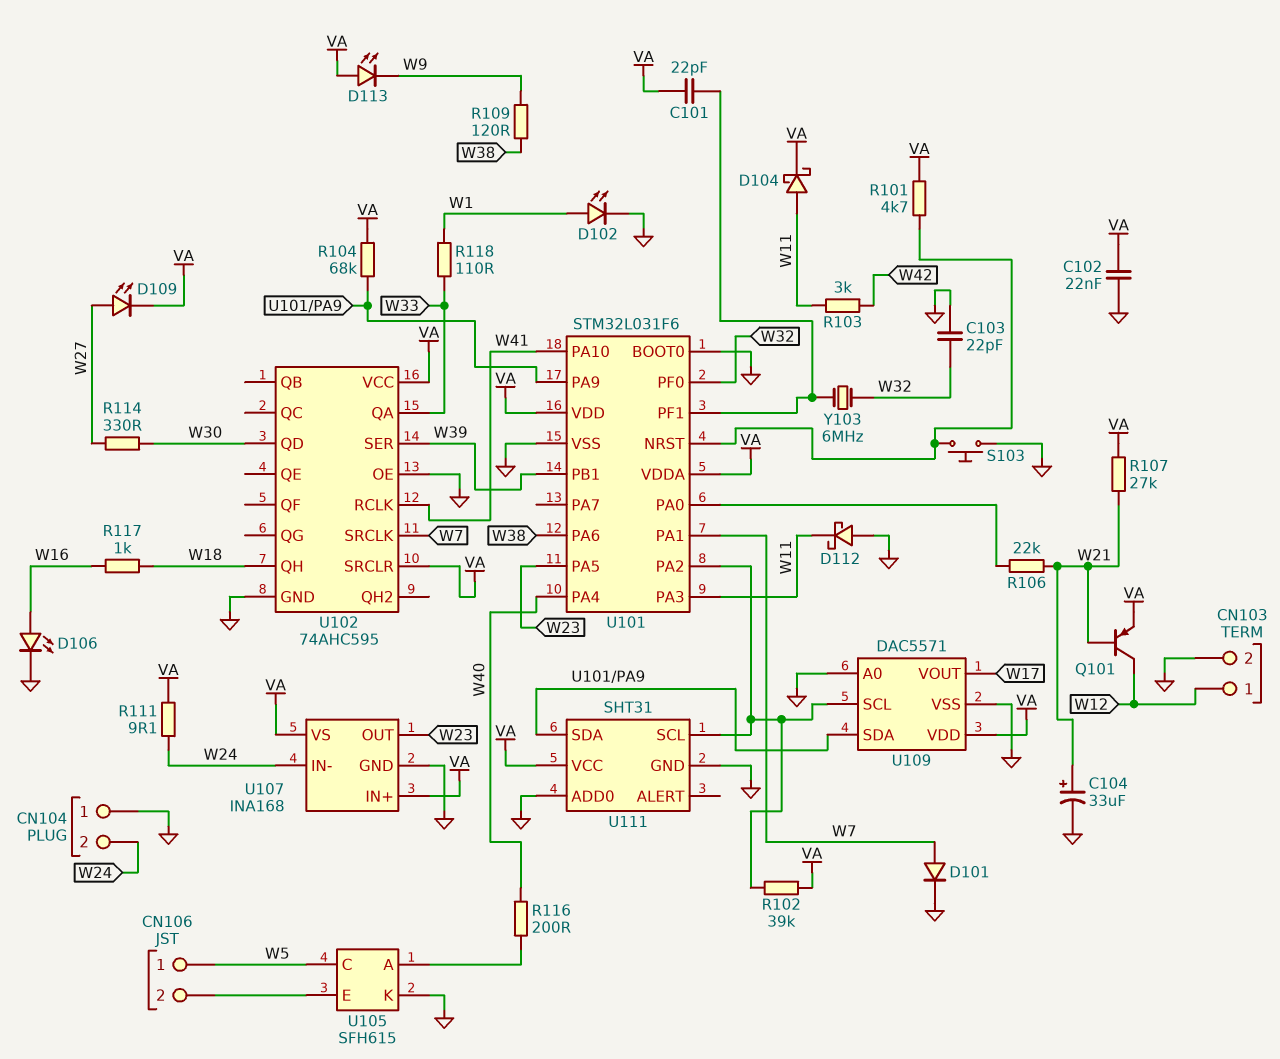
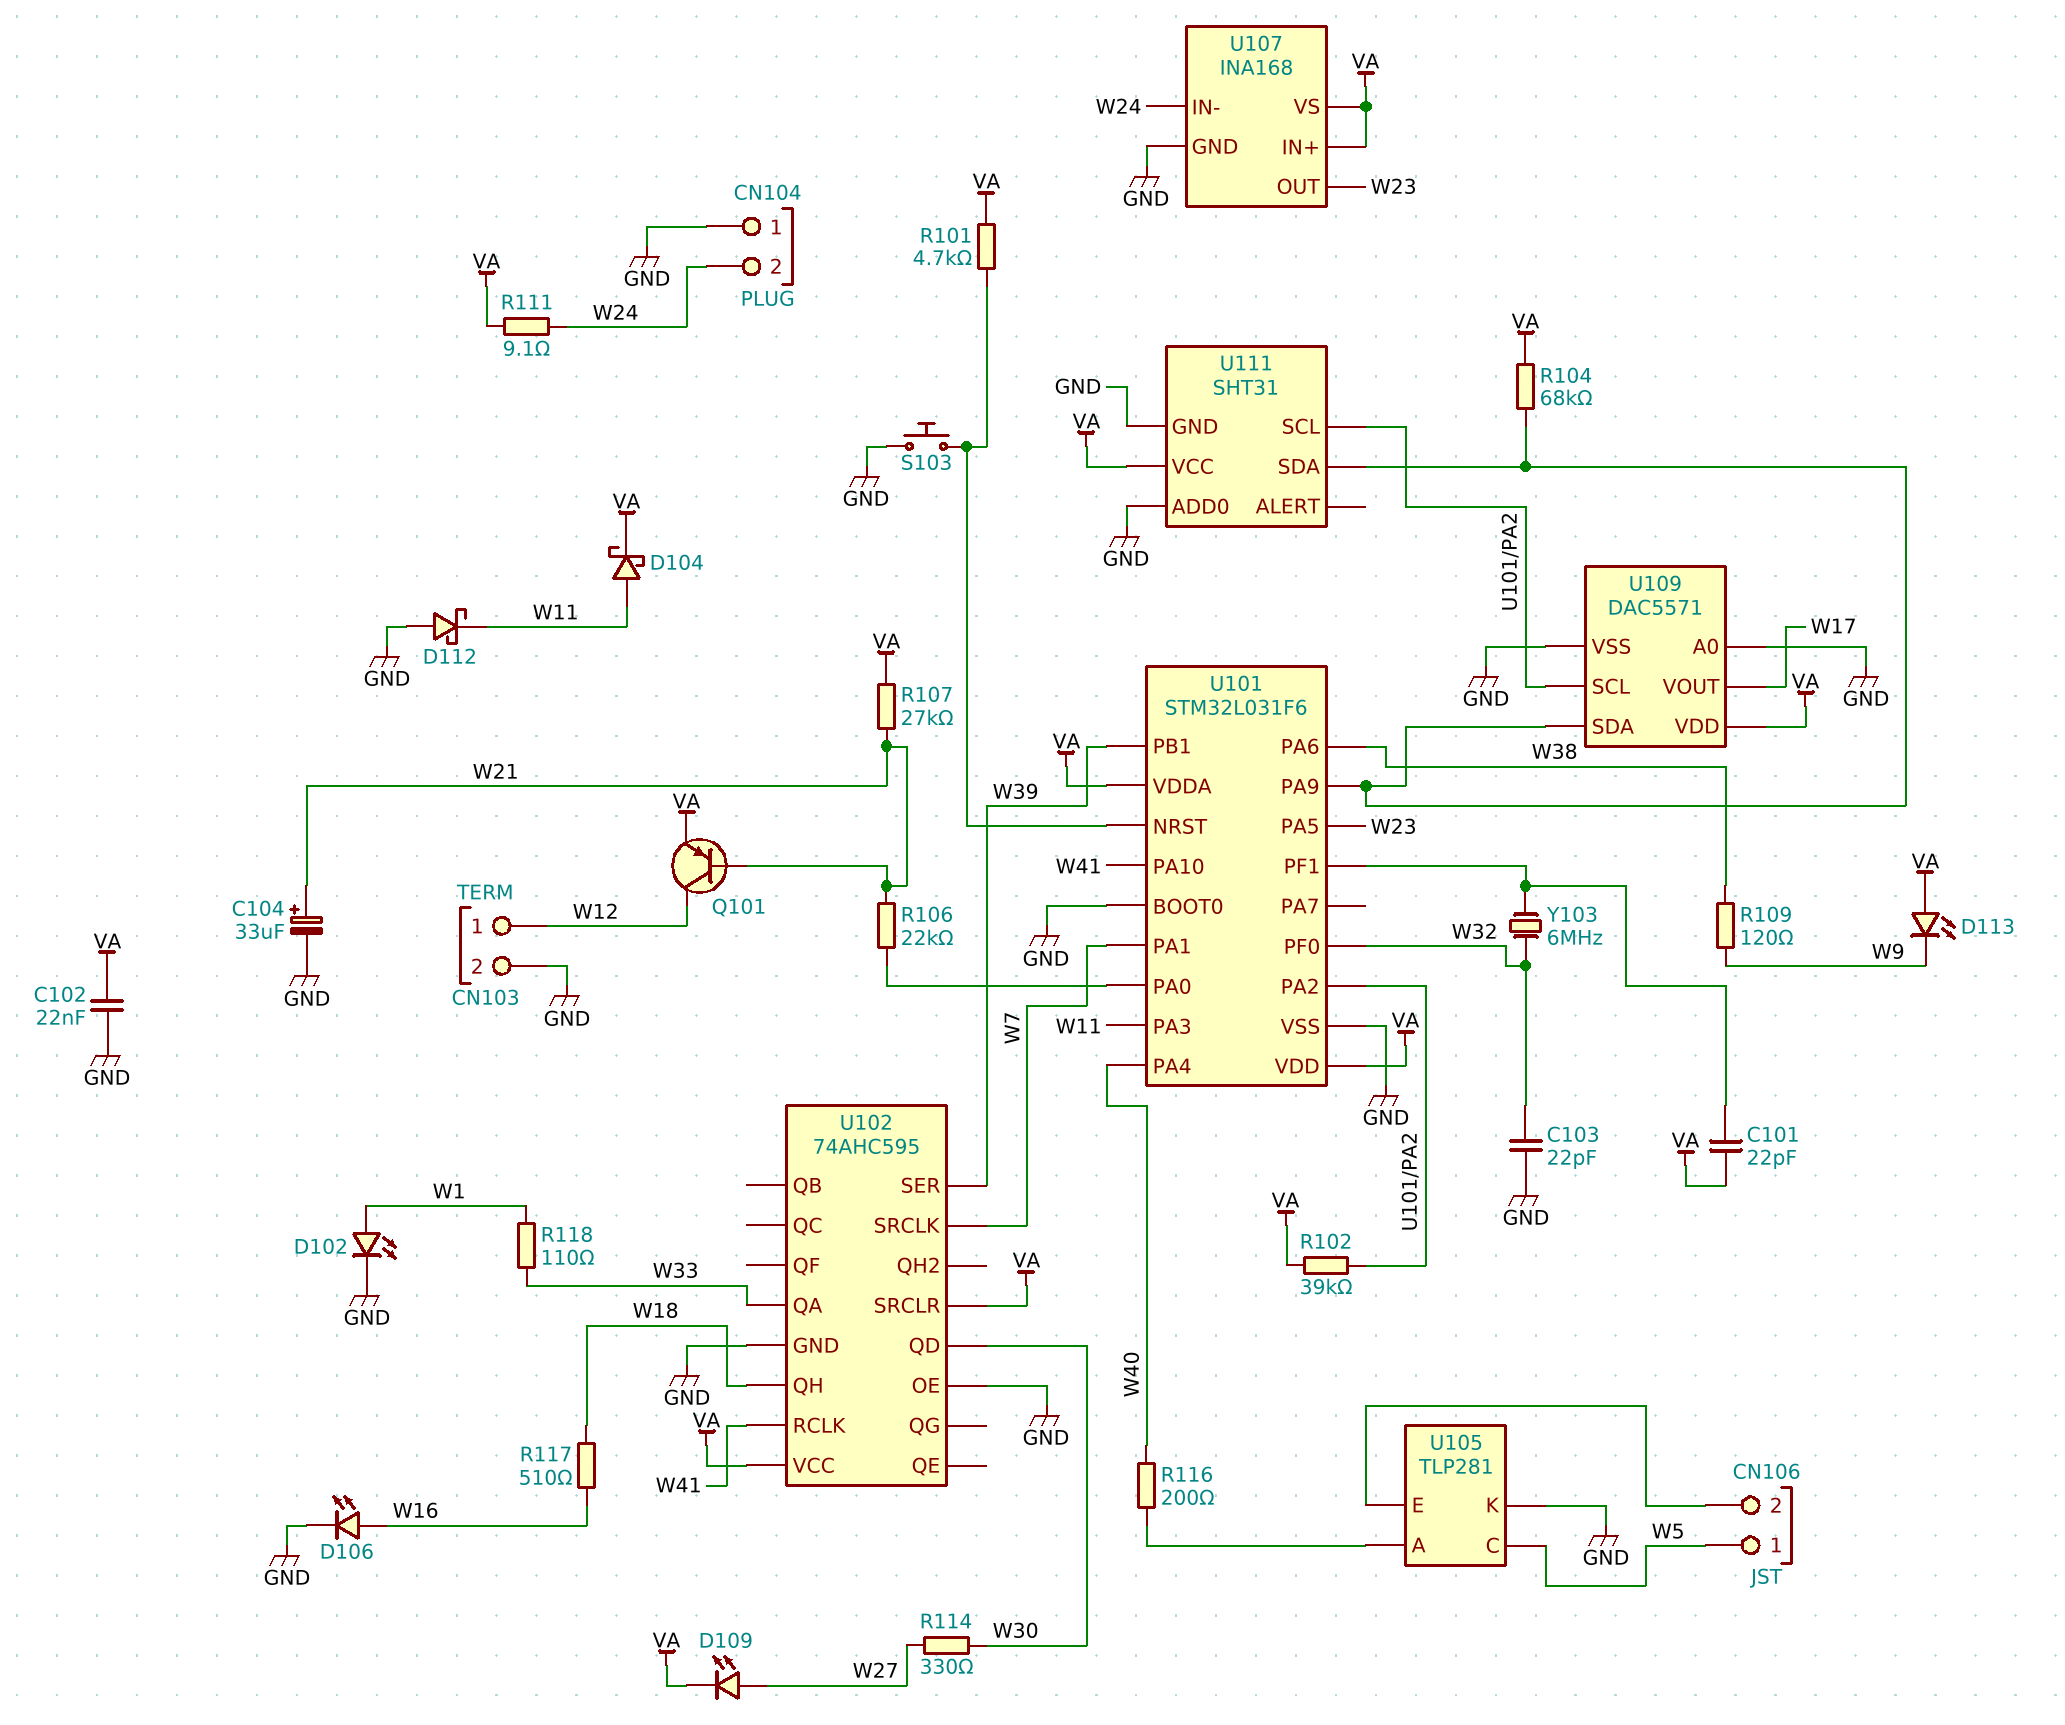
D101: diode (A W7, K GND) -> none
R103: 3k (W11, W42) -> none
R117: 1k (W16, W18) -> 510 (W16, W18)
U105: SFH615 -> TLP281

